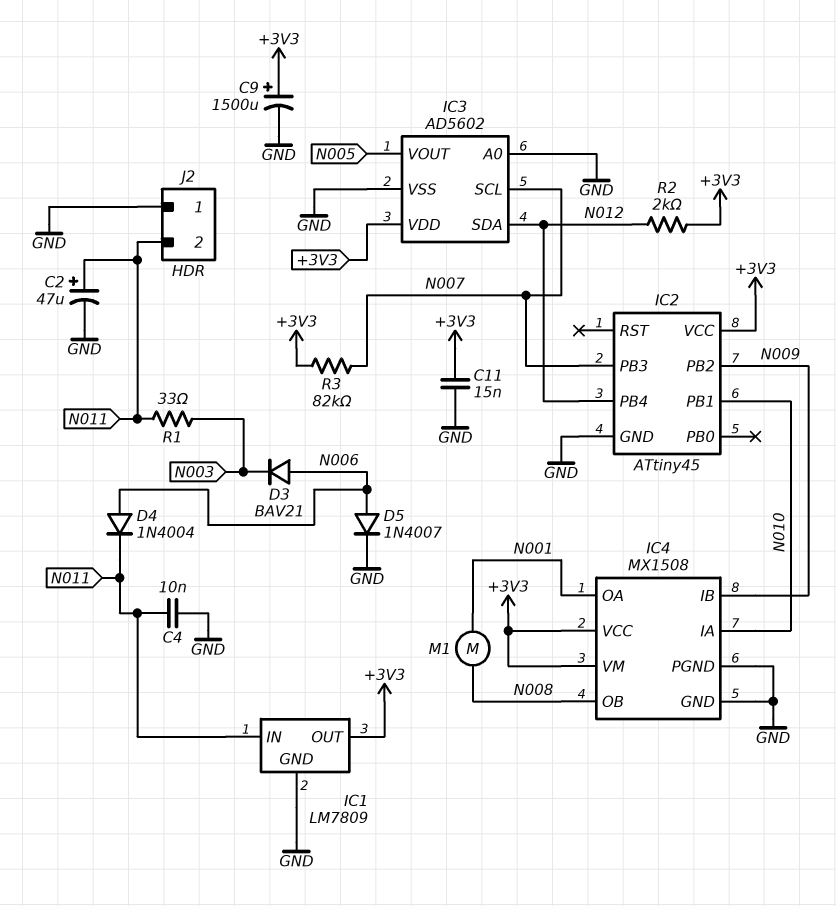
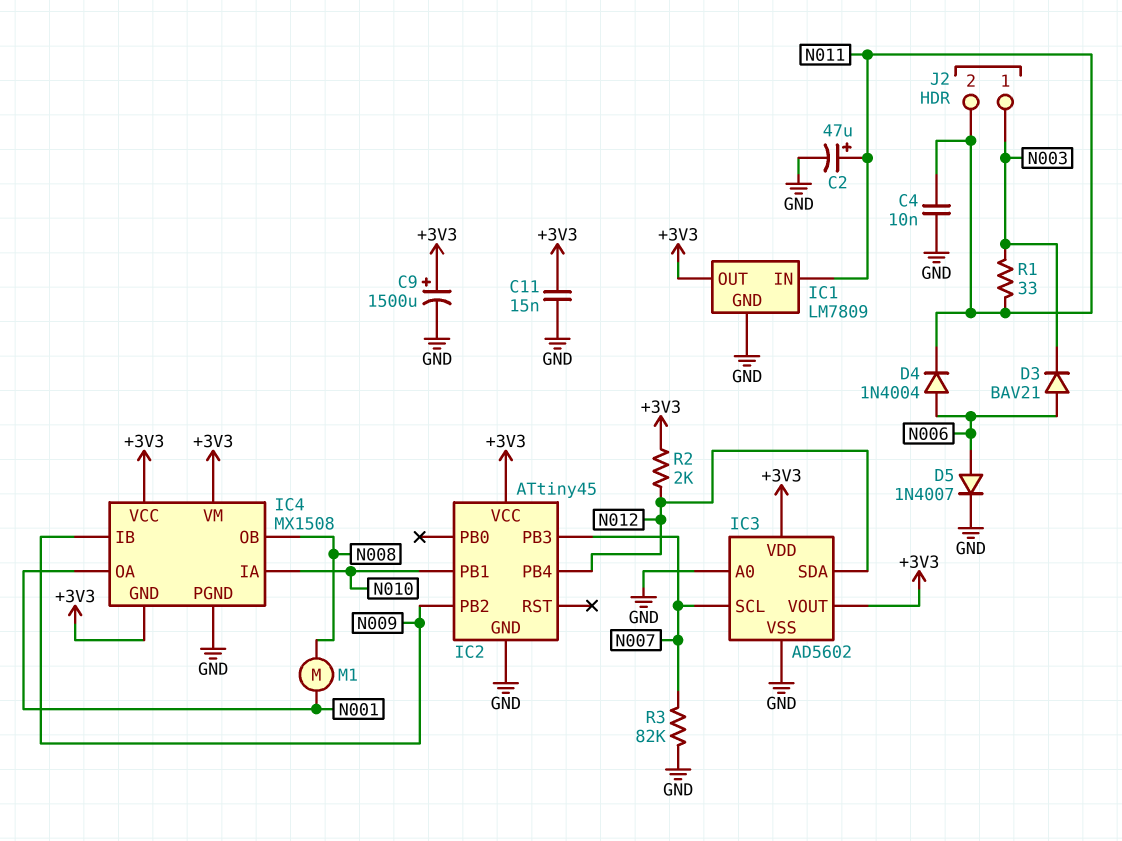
IC3 pin VOUT: N005 -> +3V3
IC4 pin GND: GND -> +3V3
J2 pin 1: GND -> N003
R3: 82k (+3V3, N007) -> 82k (GND, N007)

